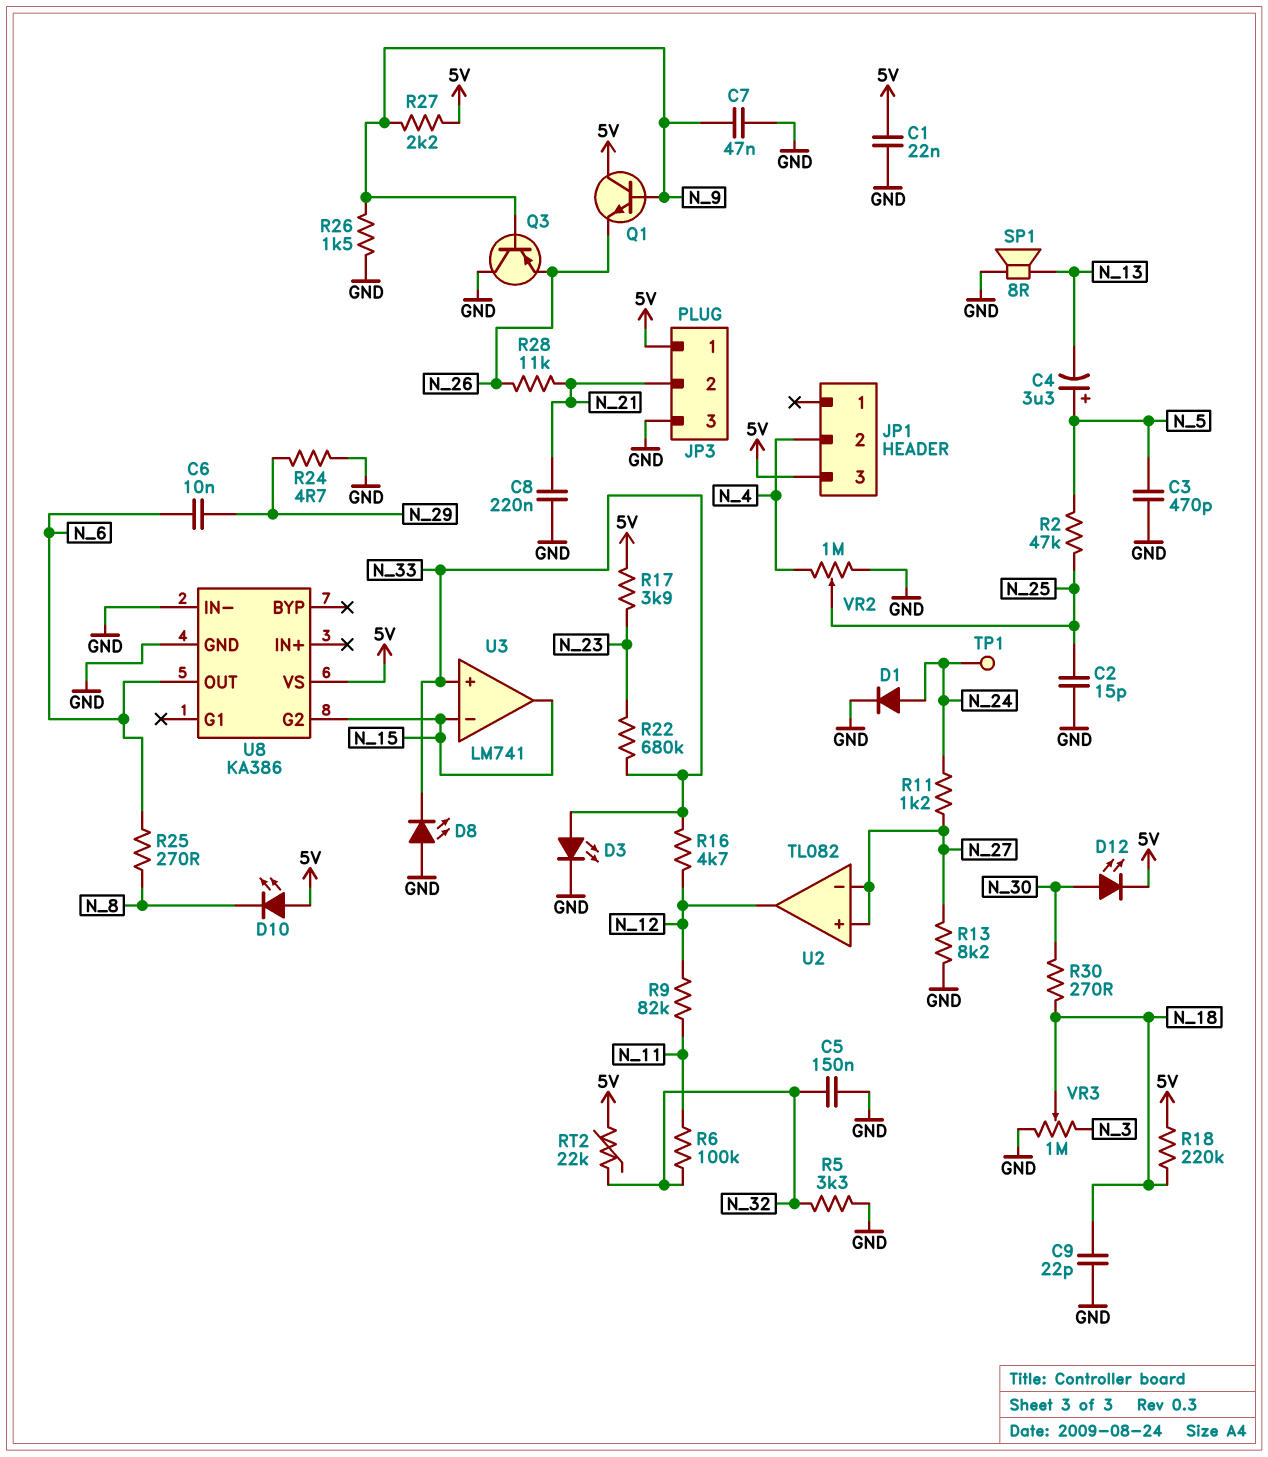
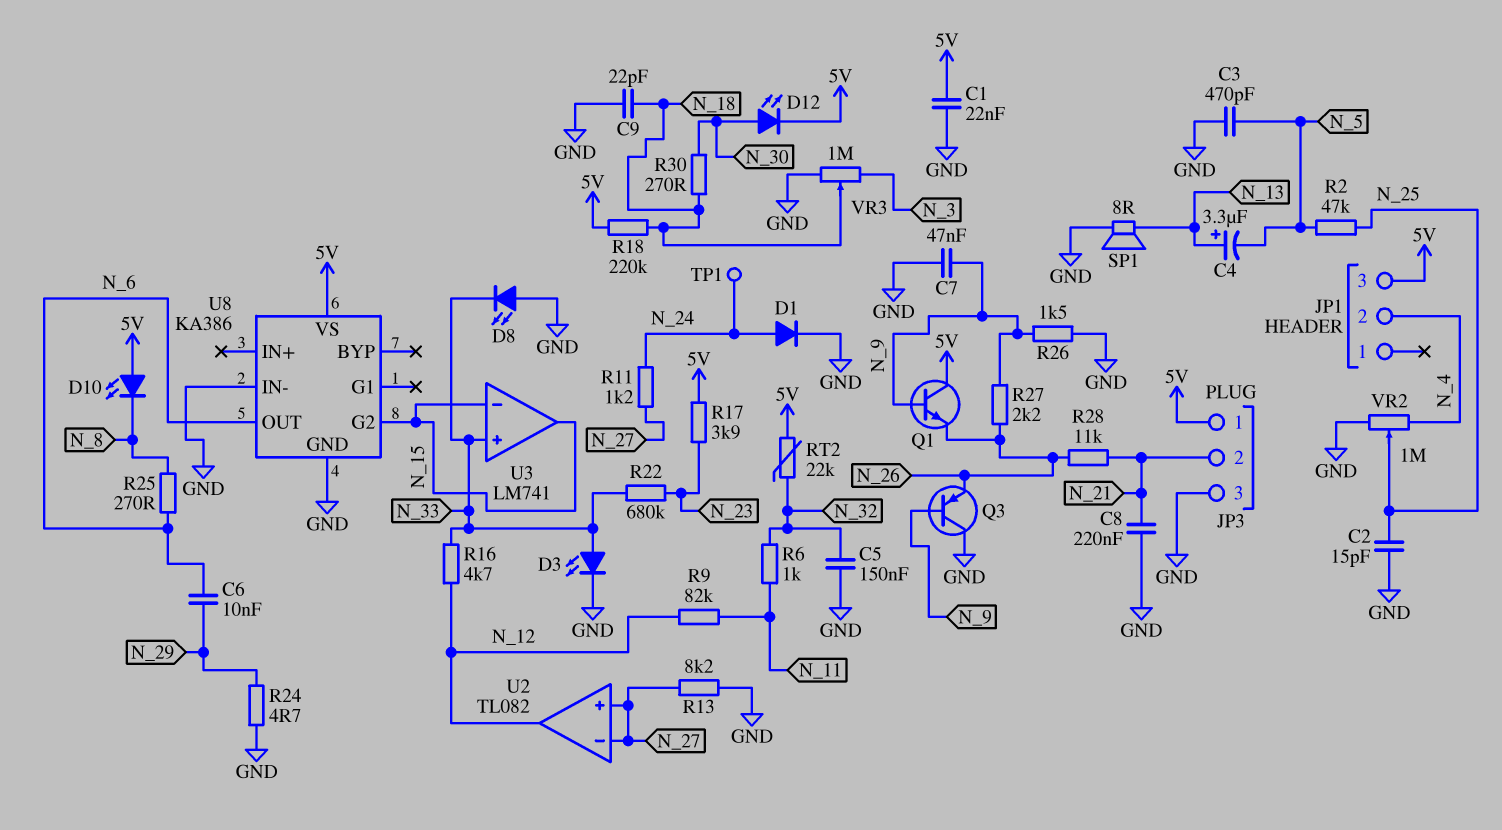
C4: 3.3uF (plus N_5, minus N_13) -> 3.3uF (plus N_13, minus N_5)
R5: 3.3k (GND, N_32) -> none
R6: 100k (N_11, N_32) -> 1k (N_11, N_32)
R27: 2.2k (5V, N_9) -> 2.2k (N_9, N_26)

